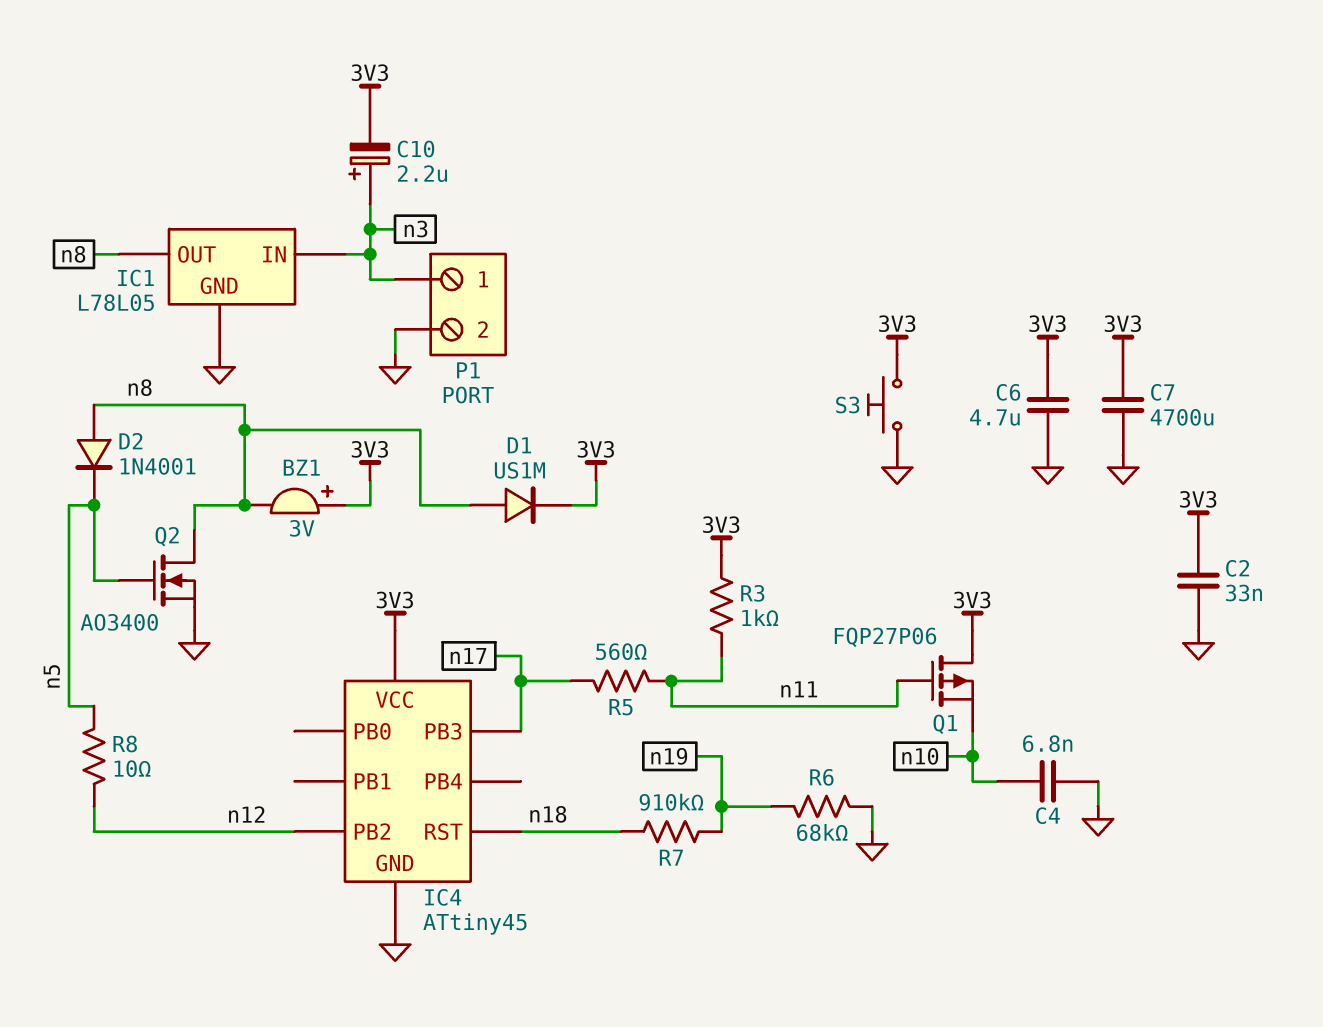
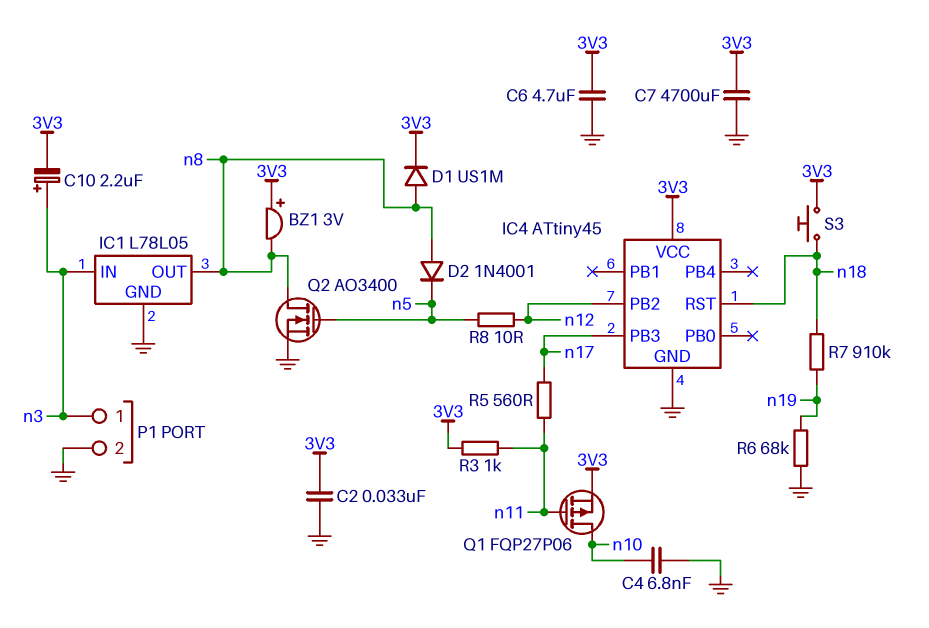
Q1: PMOS FQP27P06 (G n11, D 3V3, S n10) -> PMOS FQP27P06 (G n11, D n10, S 3V3)
S3: button (3V3, GND) -> button (3V3, n18)

